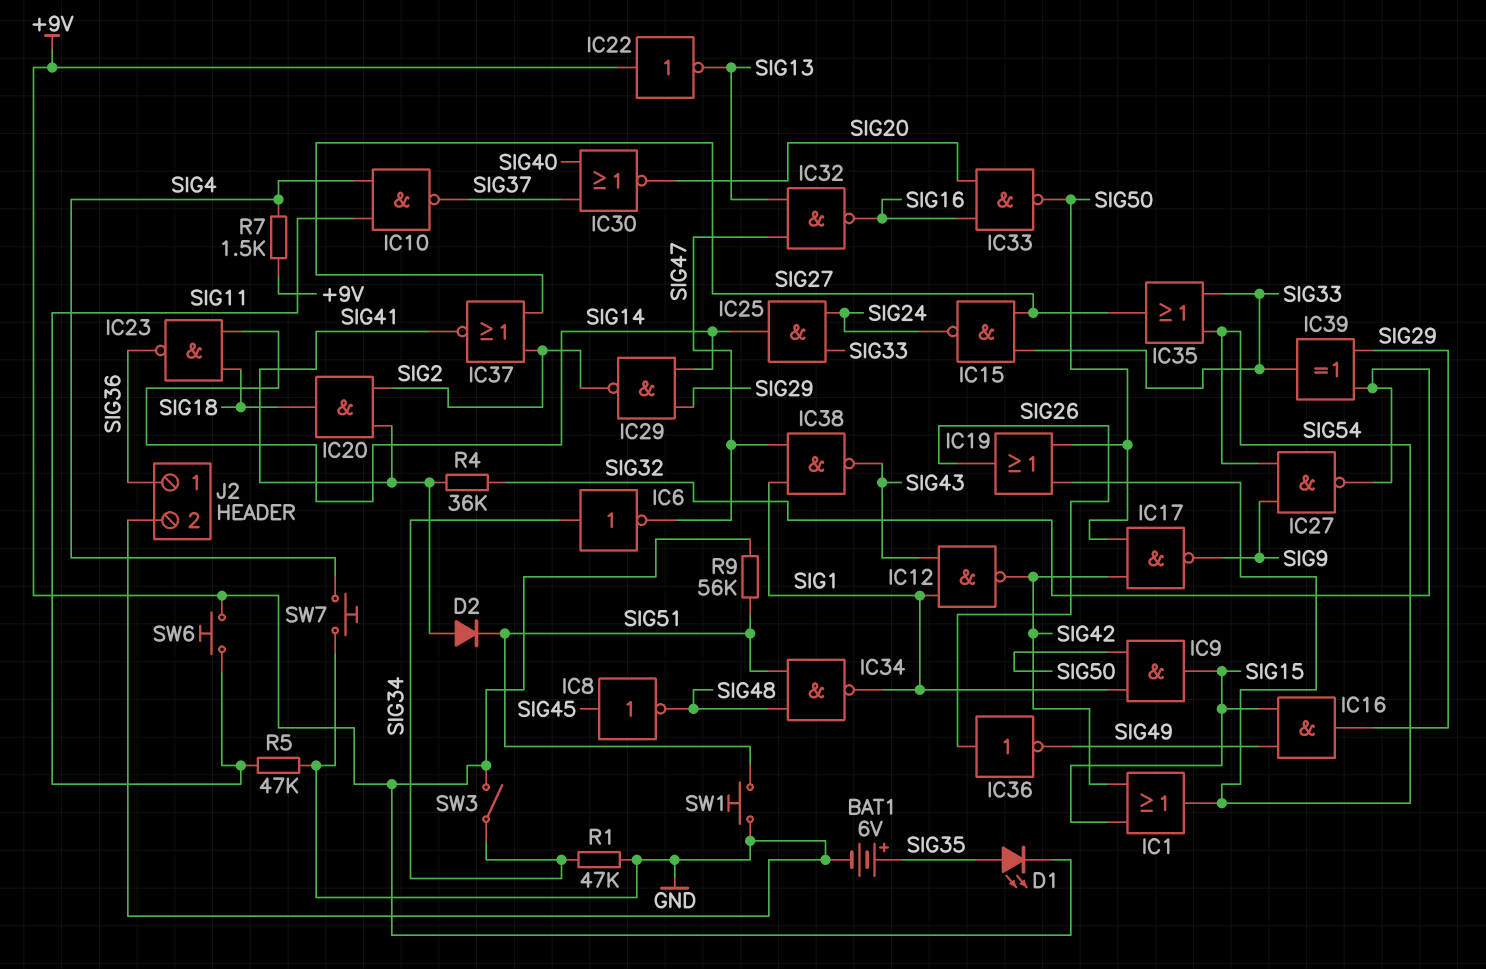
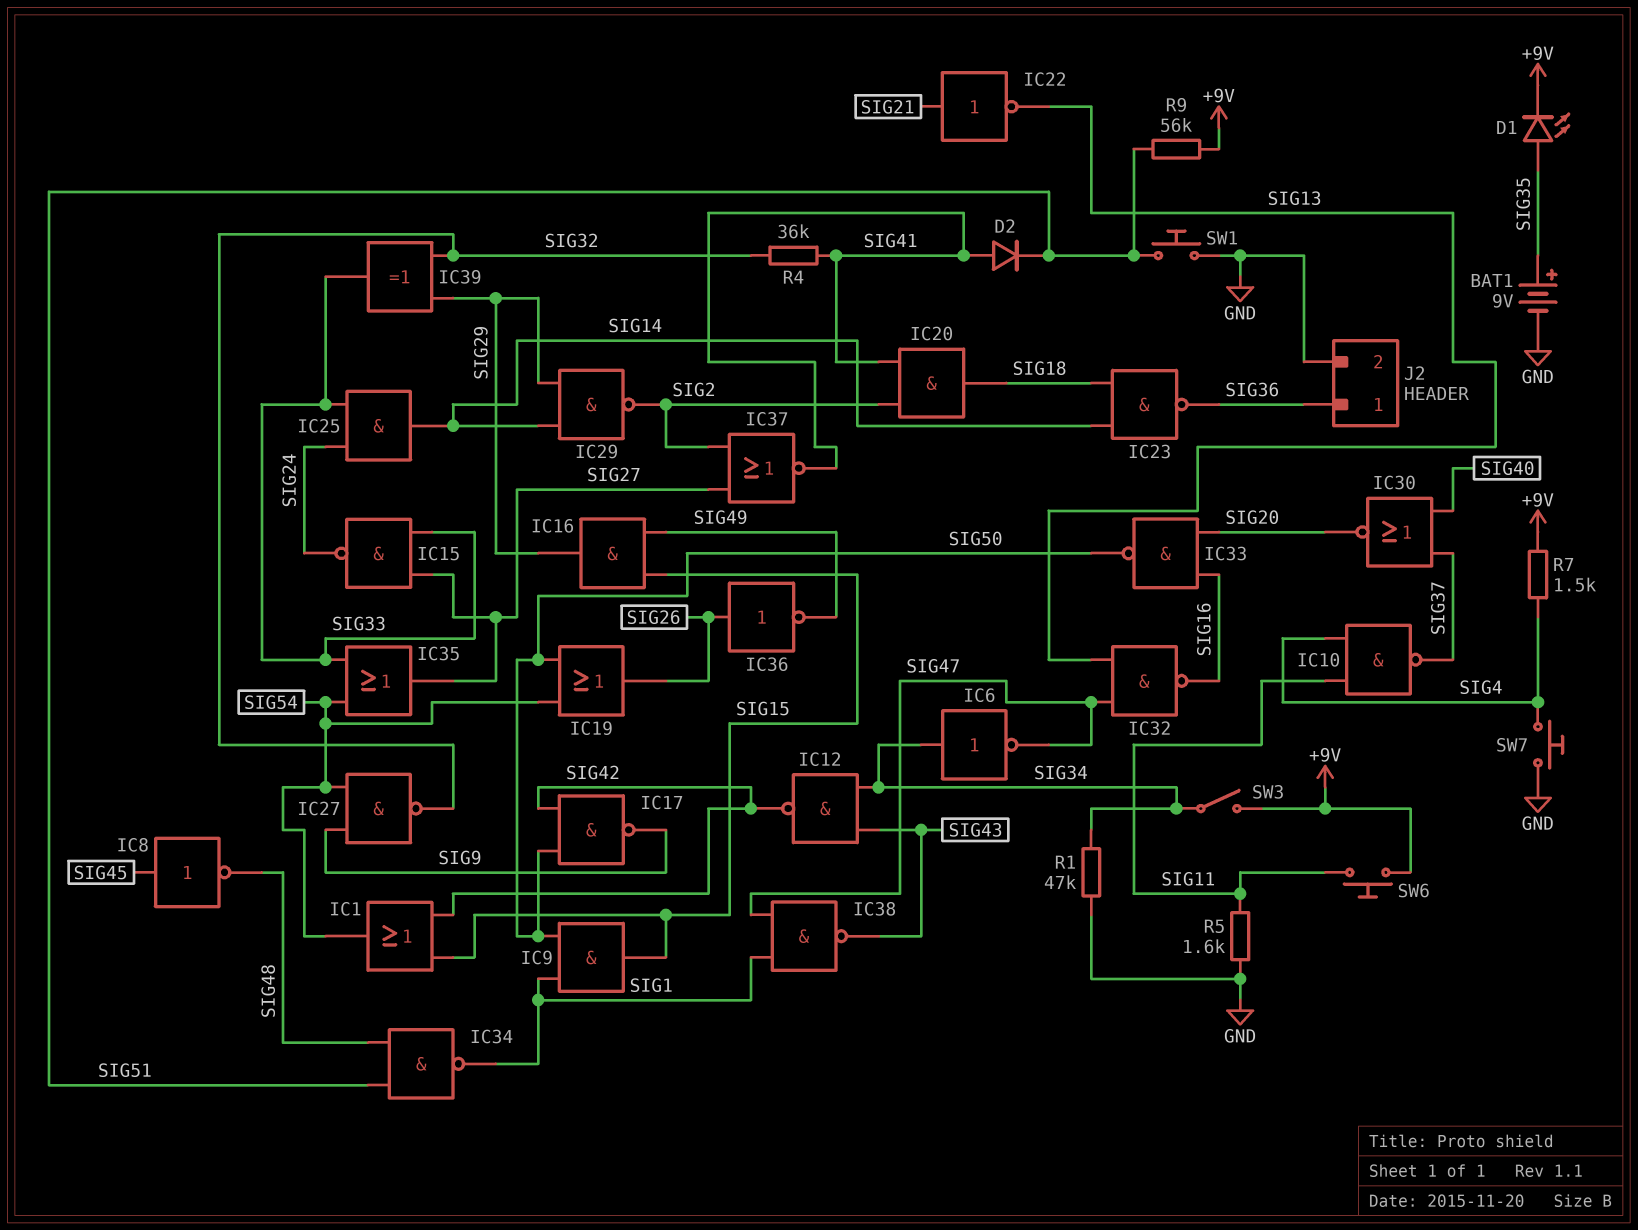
BAT1: 6V (plus SIG35, minus GND) -> 9V (plus SIG35, minus GND)
IC12: NAND (in SIG1, in SIG43, out SIG42) -> NAND (in SIG34, in SIG43, out SIG42)
IC22: NOT (in +9V, out SIG13) -> NOT (in SIG21, out SIG13)
R5: 47k (GND, SIG11) -> 1.6k (GND, SIG11)

